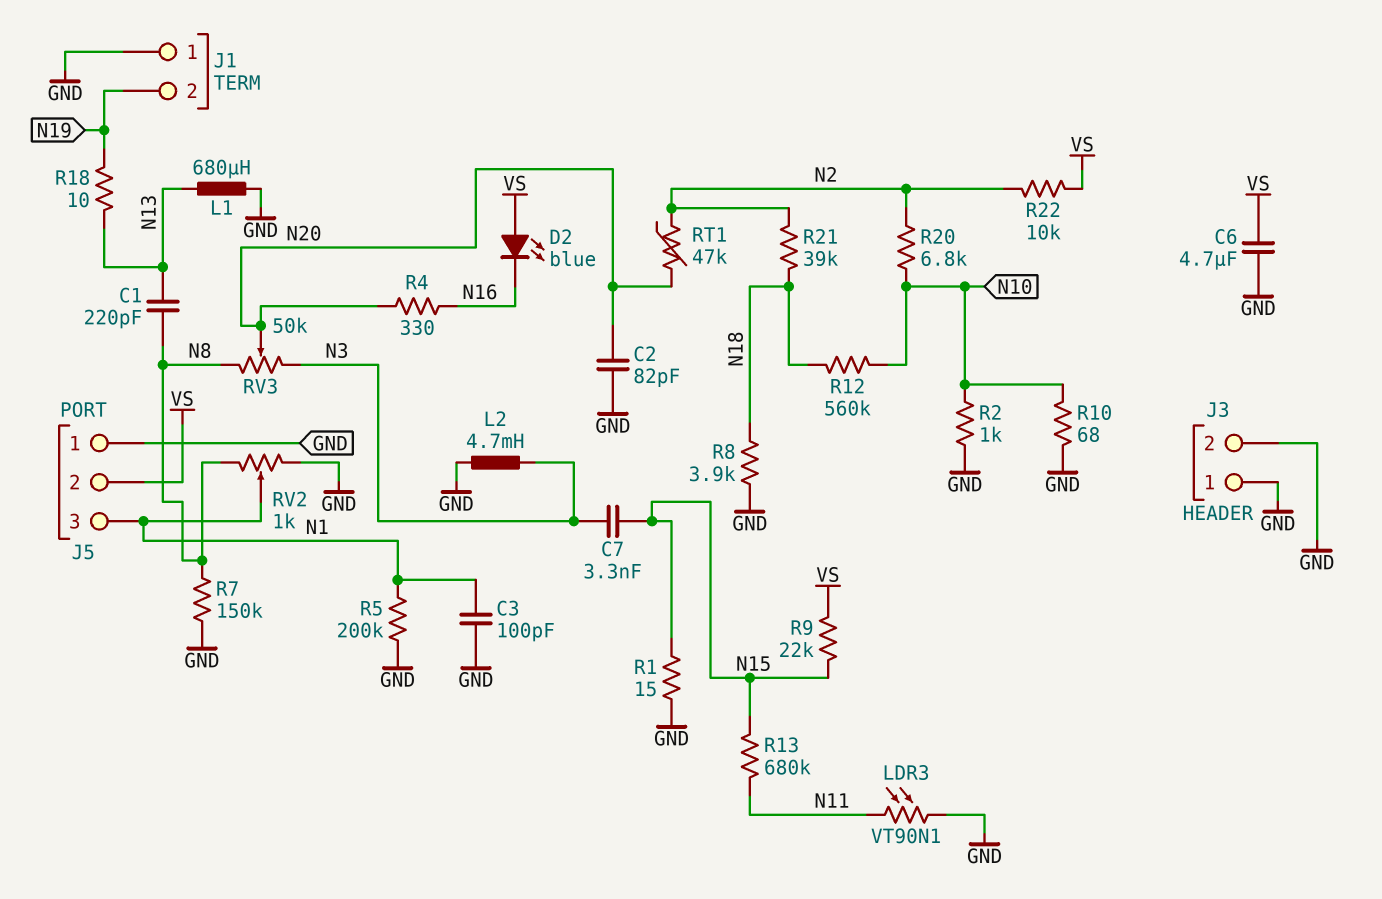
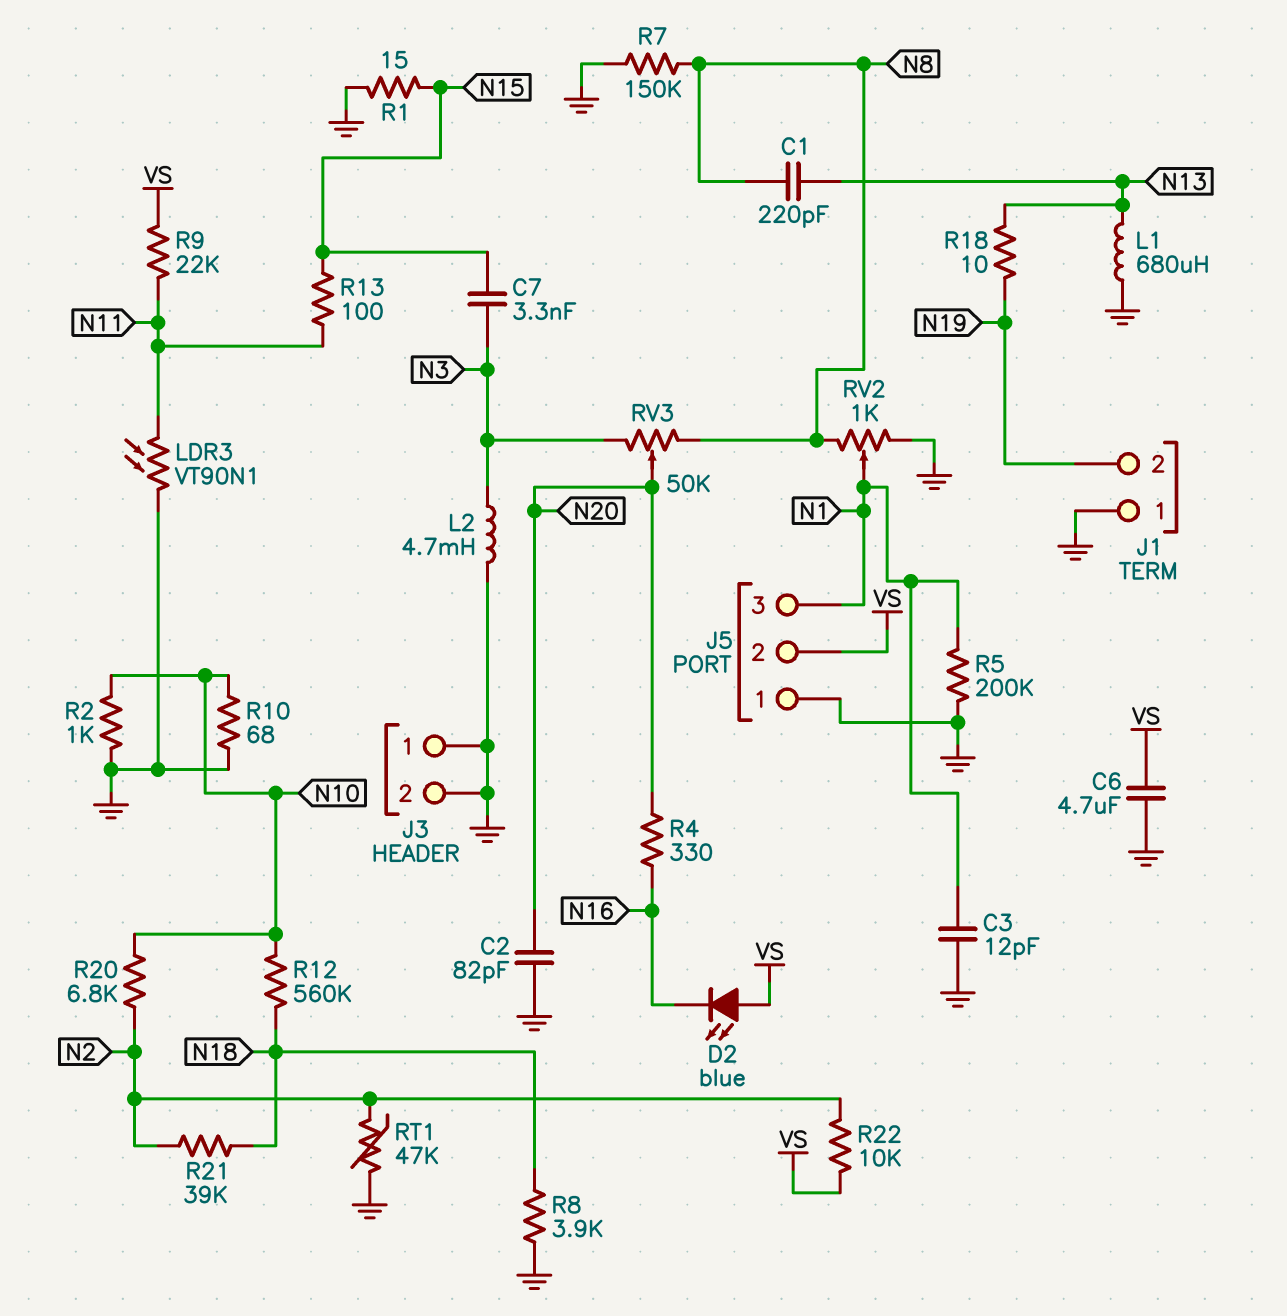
C3: 100pF (GND, N1) -> 12pF (GND, N1)
R9: 22k (N15, VS) -> 22k (N11, VS)
R13: 680k (N11, N15) -> 100 (N11, N15)
RT1: 47k (N2, N20) -> 47k (GND, N2)

